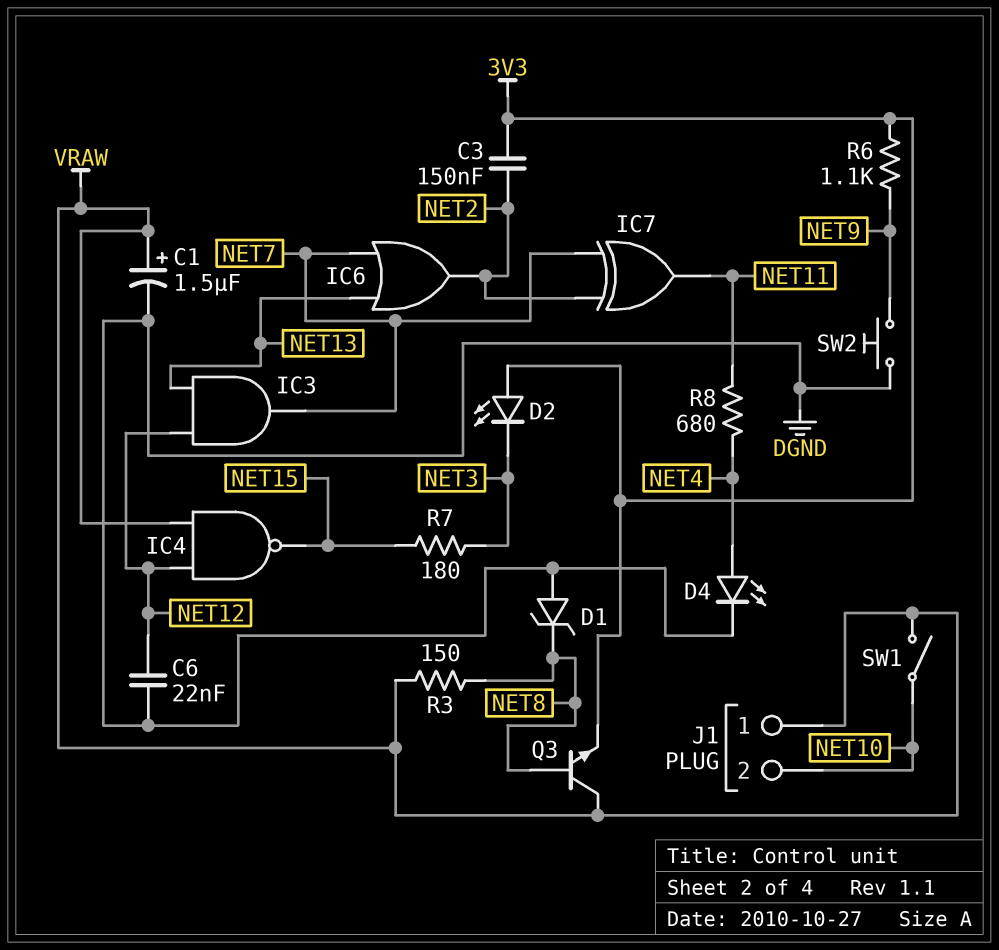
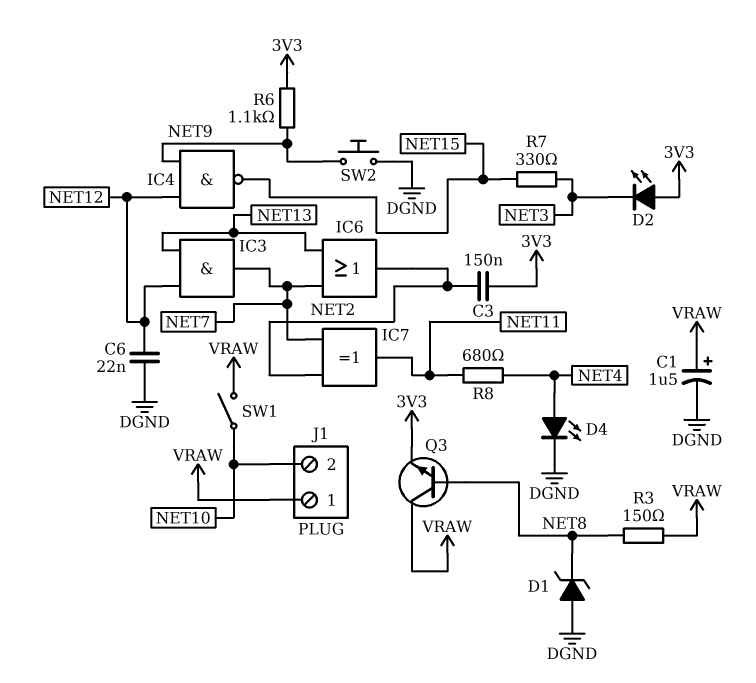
IC4: NAND (in NET12, in VRAW, out NET15) -> NAND (in NET9, in NET12, out NET15)
R7: 180 (NET3, NET15) -> 330 (NET3, NET15)

